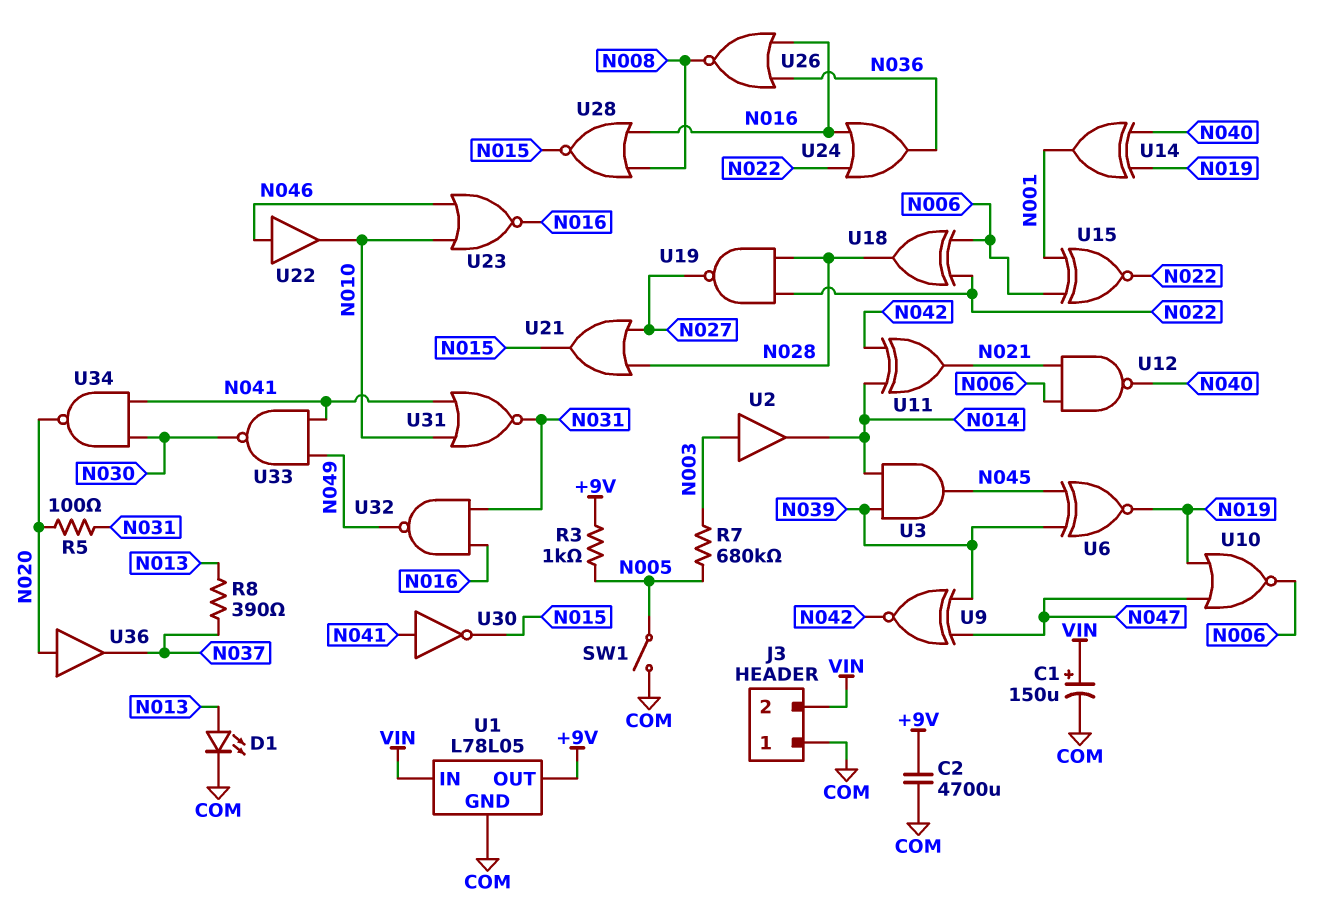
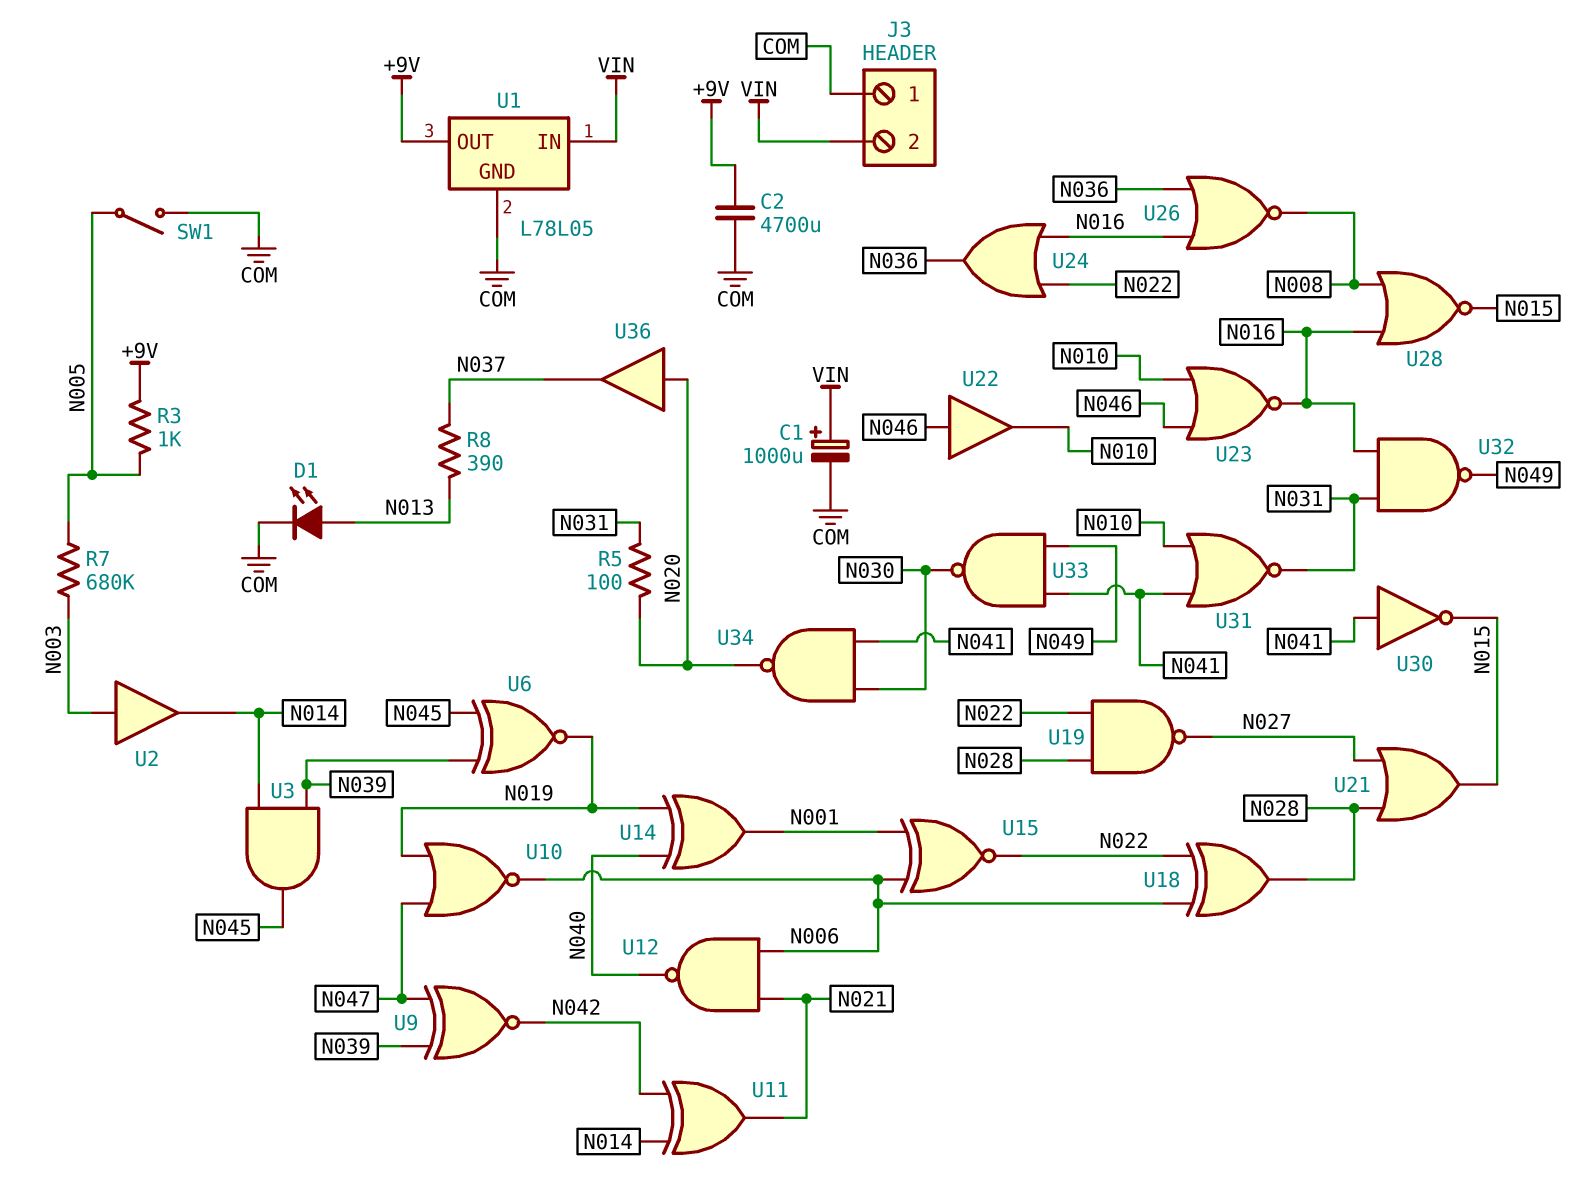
C1: 150uF (plus VIN, minus COM) -> 1000uF (plus VIN, minus COM)

